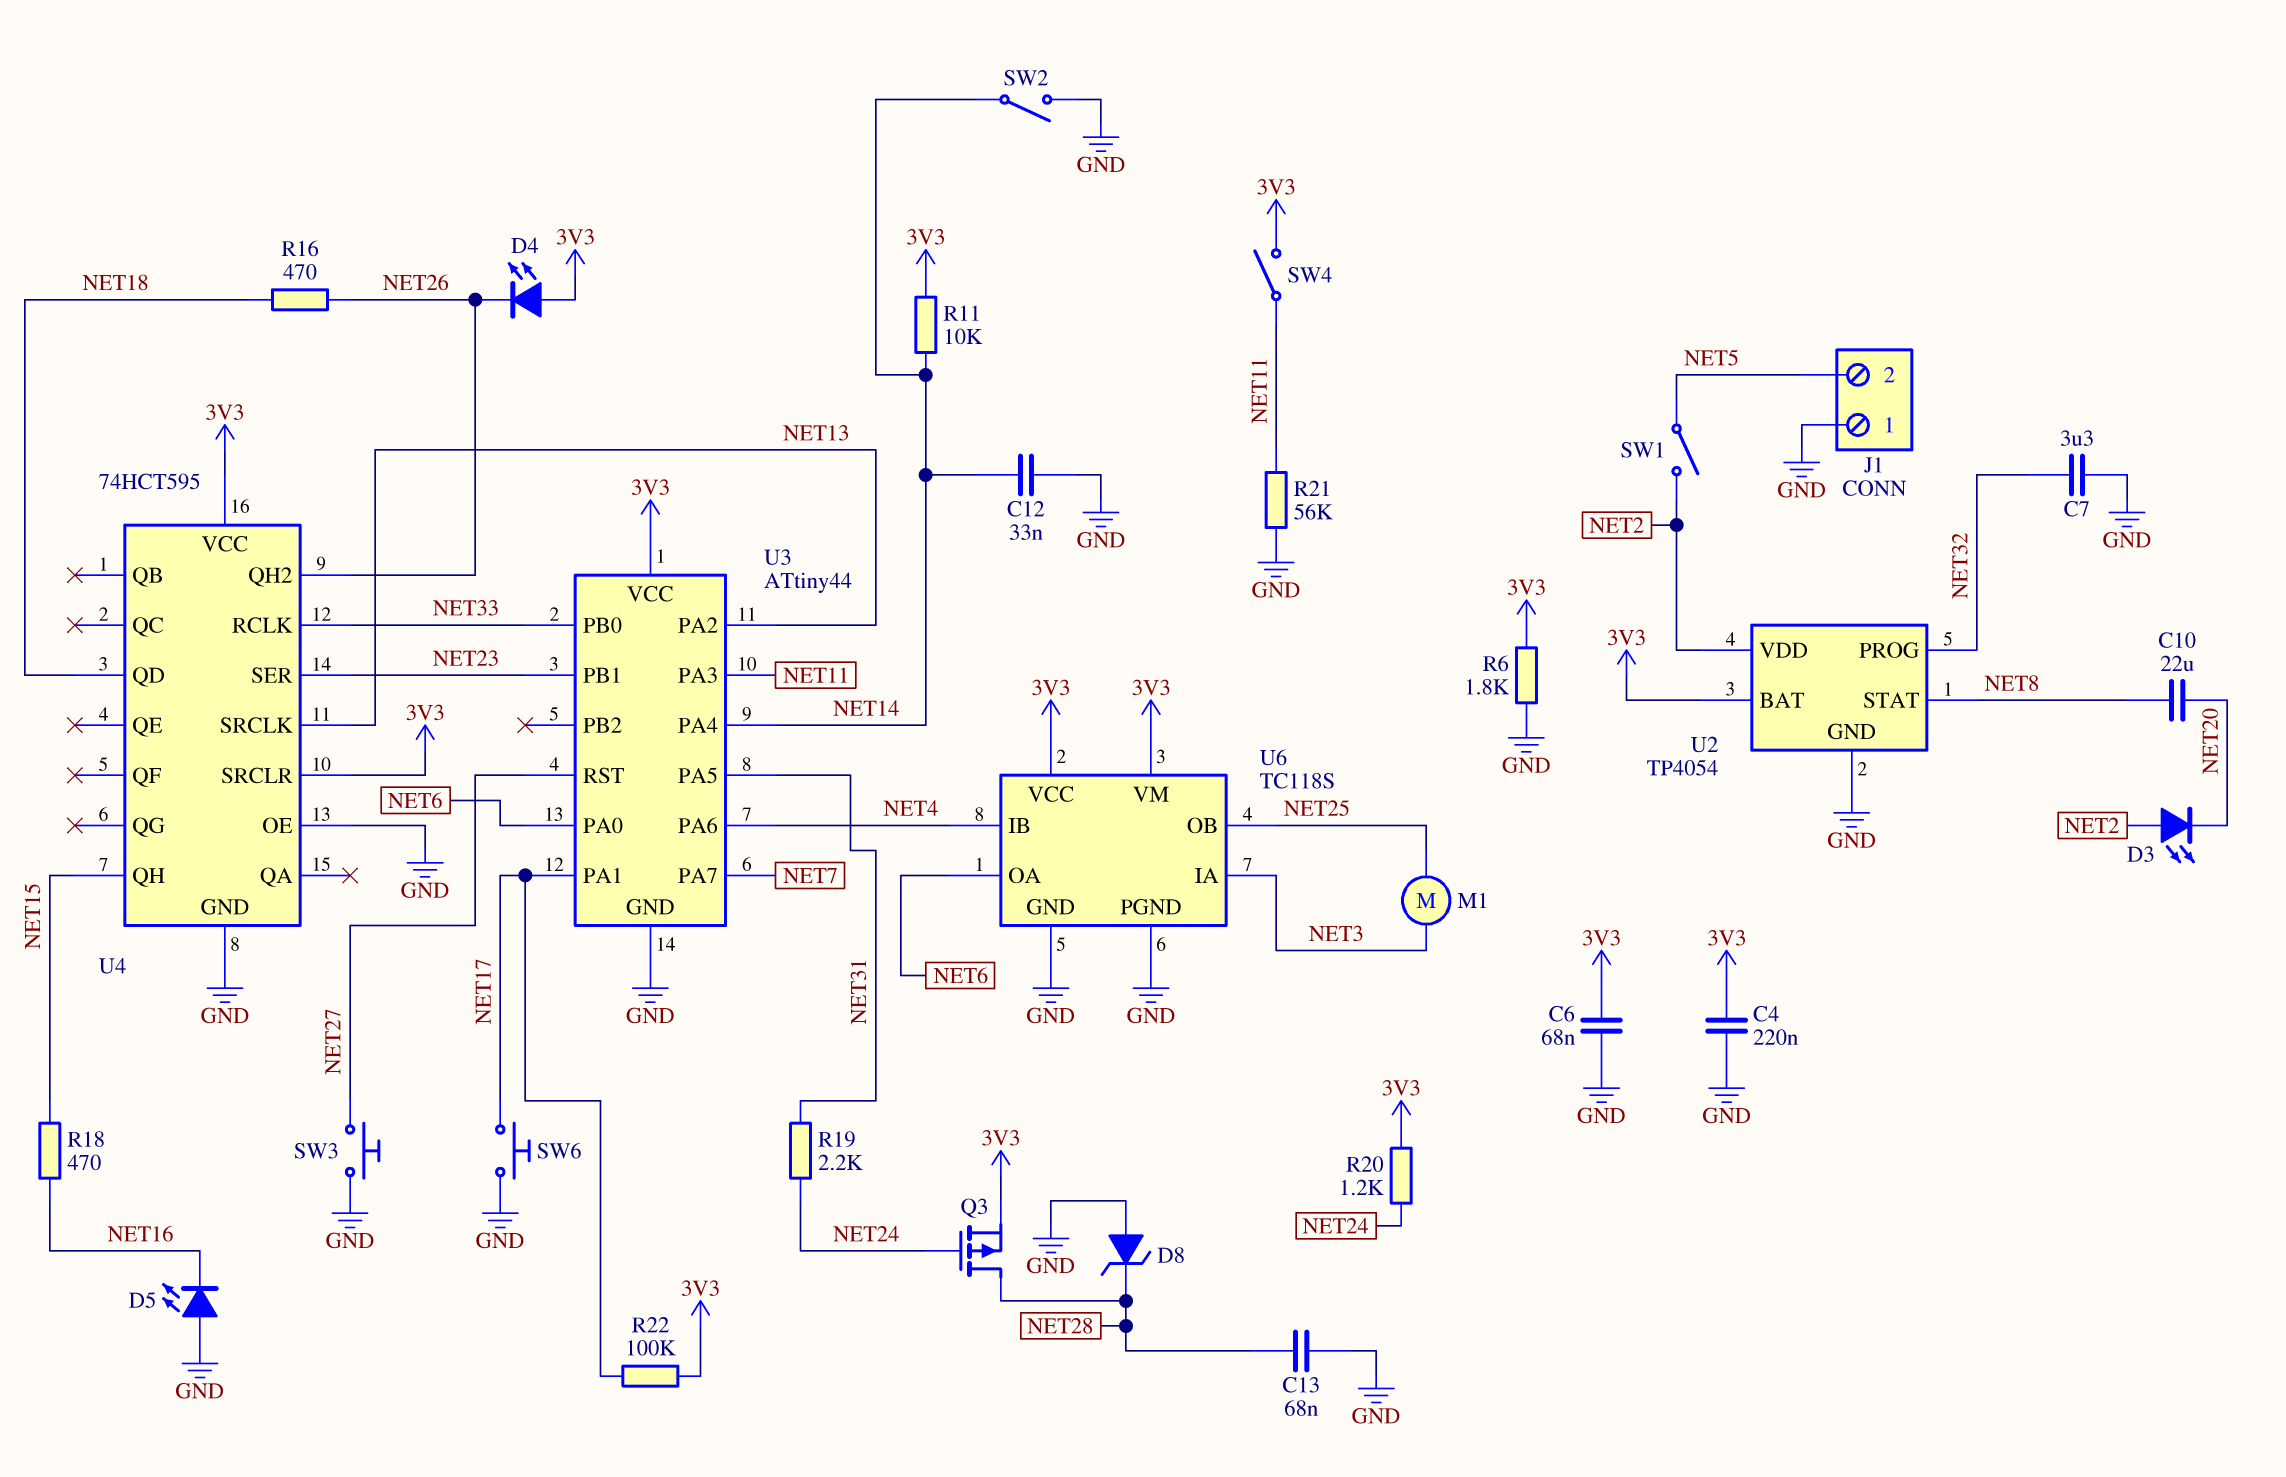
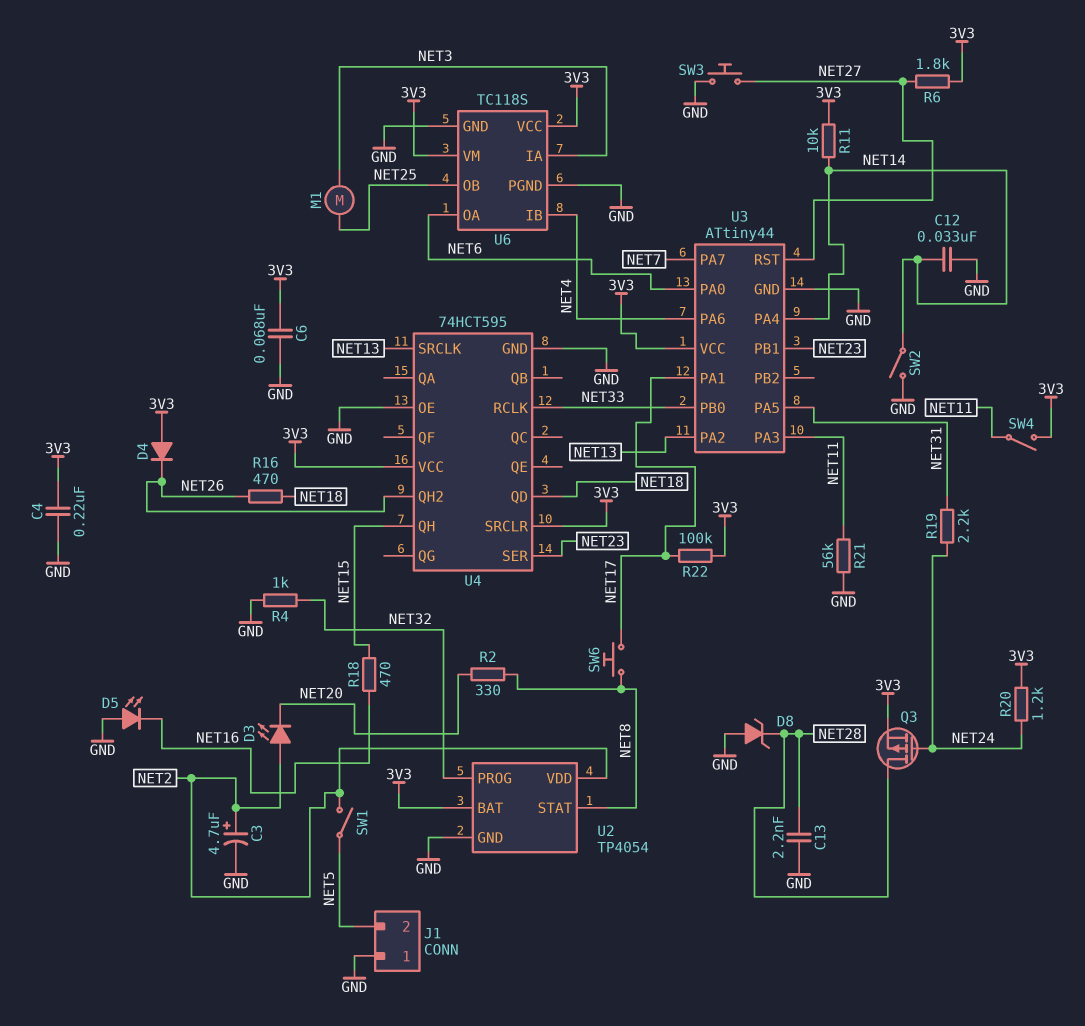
C3: none -> 4.7uF (plus NET2, minus GND)
C7: 3.3uF (GND, NET32) -> none
C10: 22uF (NET8, NET20) -> none
C13: 68nF (GND, NET28) -> 2.2nF (GND, NET28)
D4: LED (A 3V3, K NET26) -> diode (A 3V3, K NET26)
R2: none -> 330 (NET8, NET20)
R4: none -> 1k (GND, NET32)
R6: 1.8k (3V3, GND) -> 1.8k (3V3, NET27)
SW6: button (GND, NET17) -> button (NET8, NET17)

